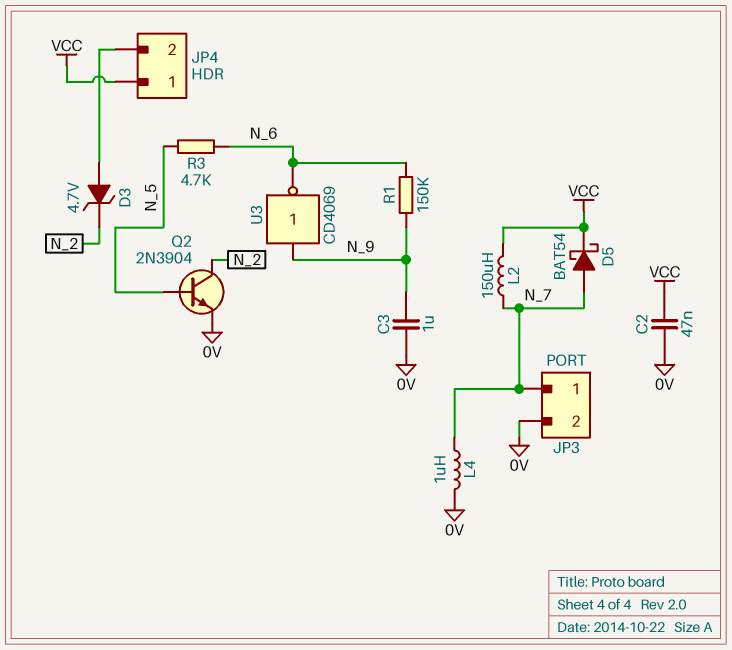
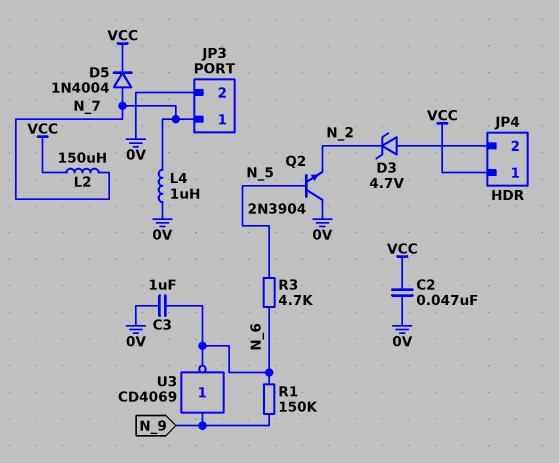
C3: 1uF (0V, N_9) -> 1uF (0V, N_6)
D5: schottky BAT54 (A N_7, K VCC) -> diode 1N4004 (A N_7, K VCC)
Q2: NPN 2N3904 (B N_5, C N_2, E 0V) -> NPN 2N3904 (B N_5, C 0V, E N_2)

